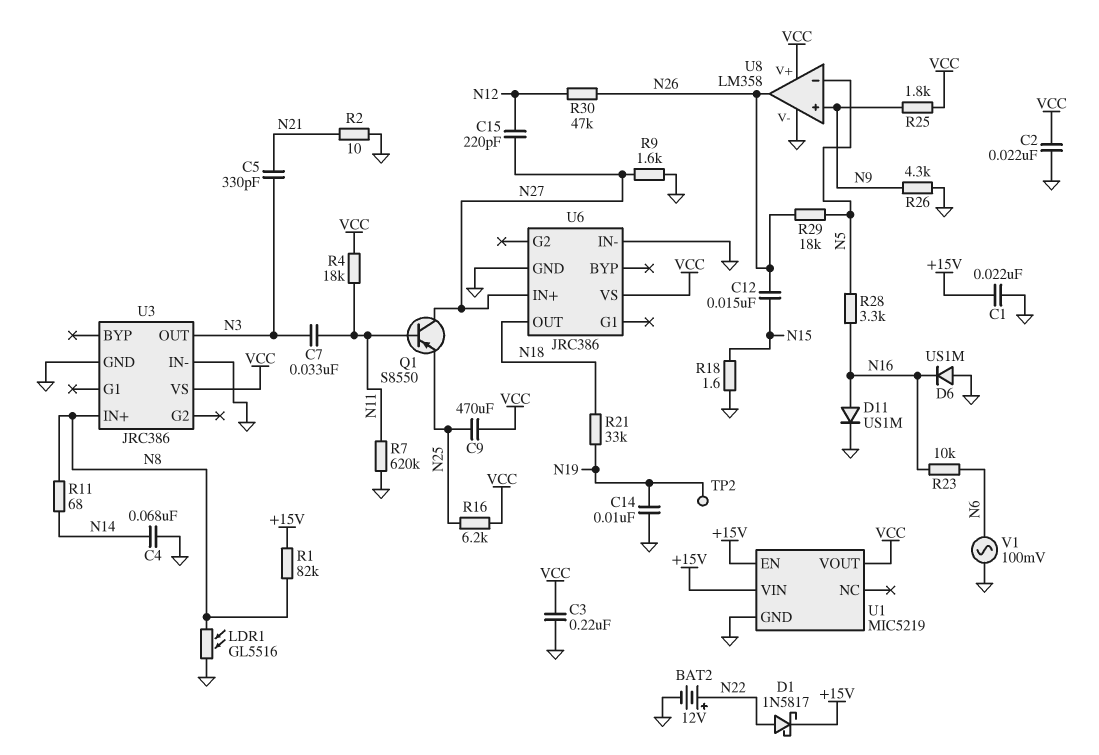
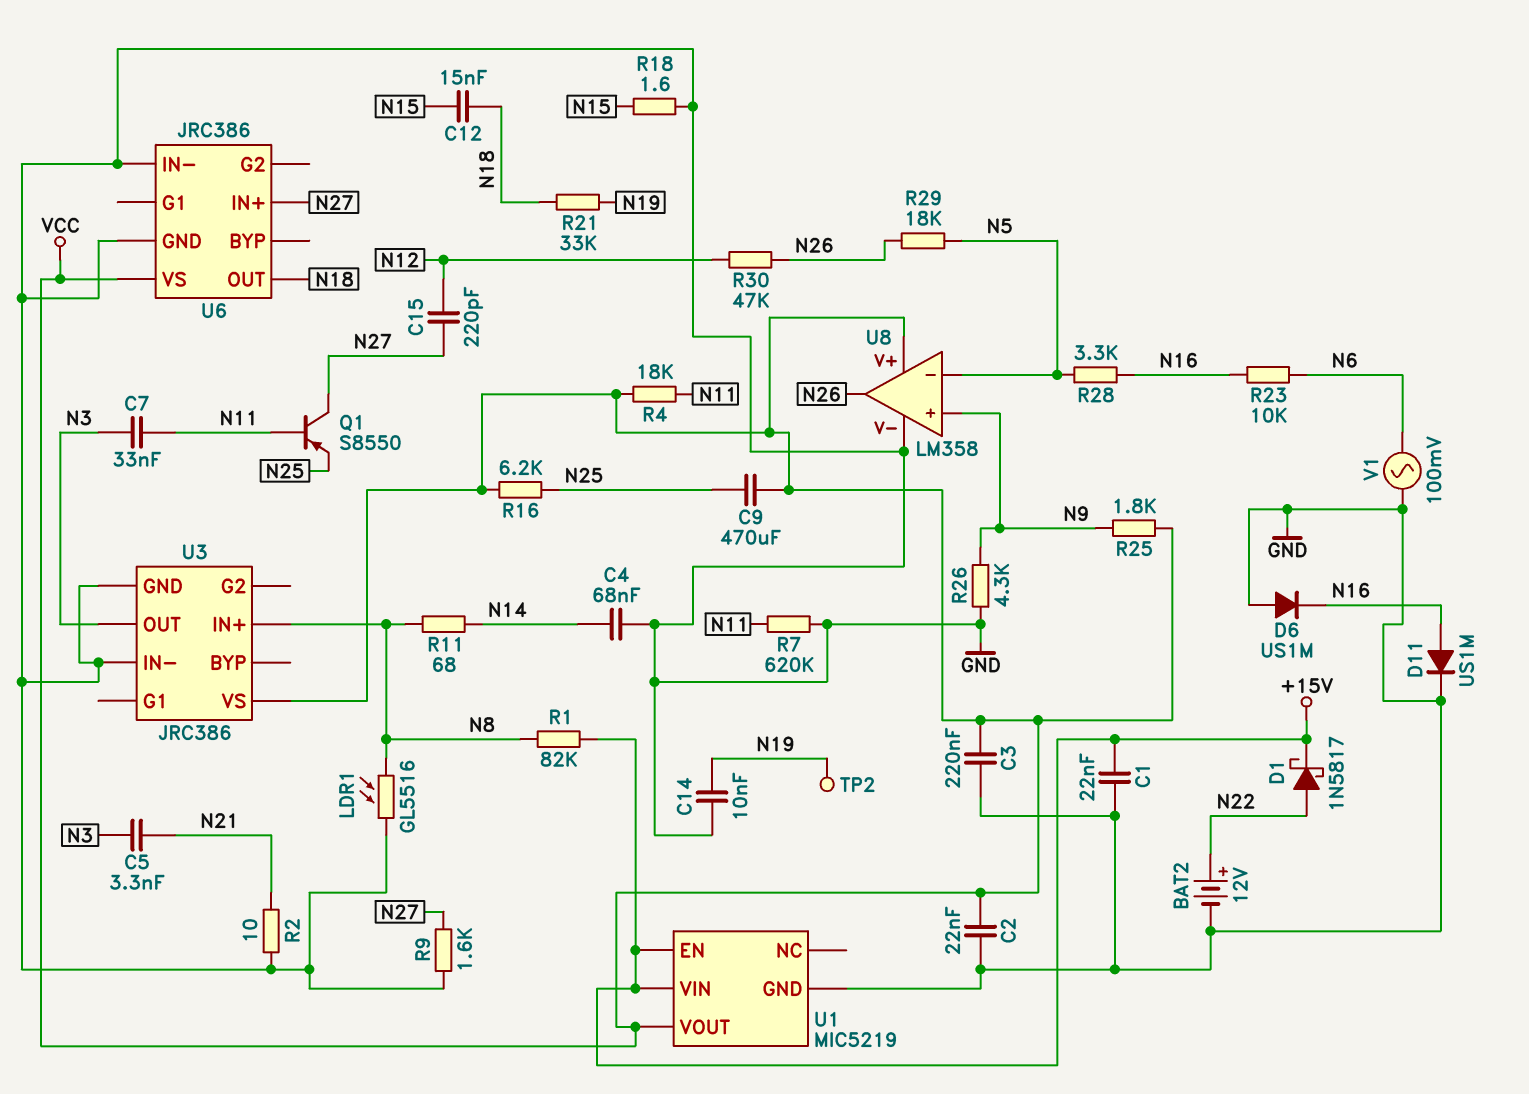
C5: 330pF (N3, N21) -> 3.3nF (N3, N21)
C12: 15nF (N15, N26) -> 15nF (N15, N18)

